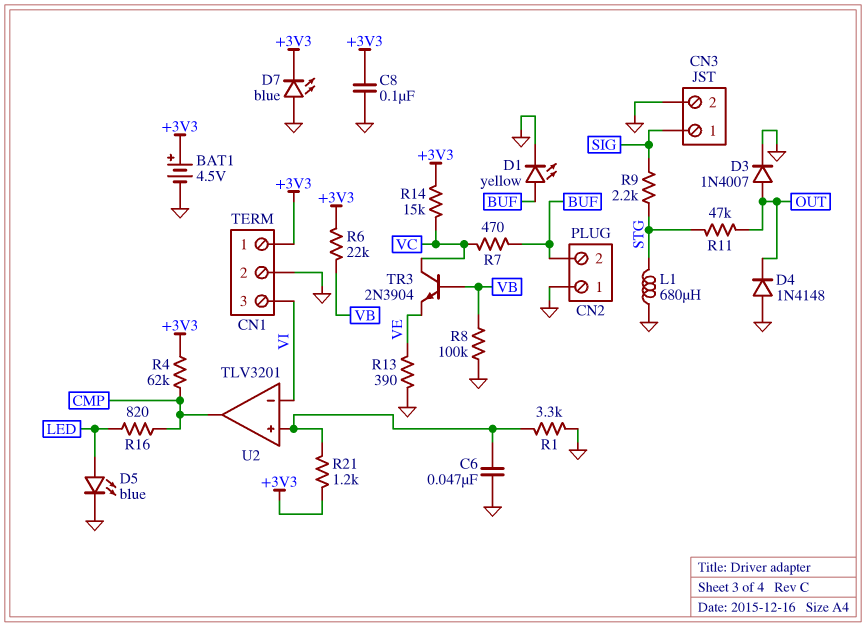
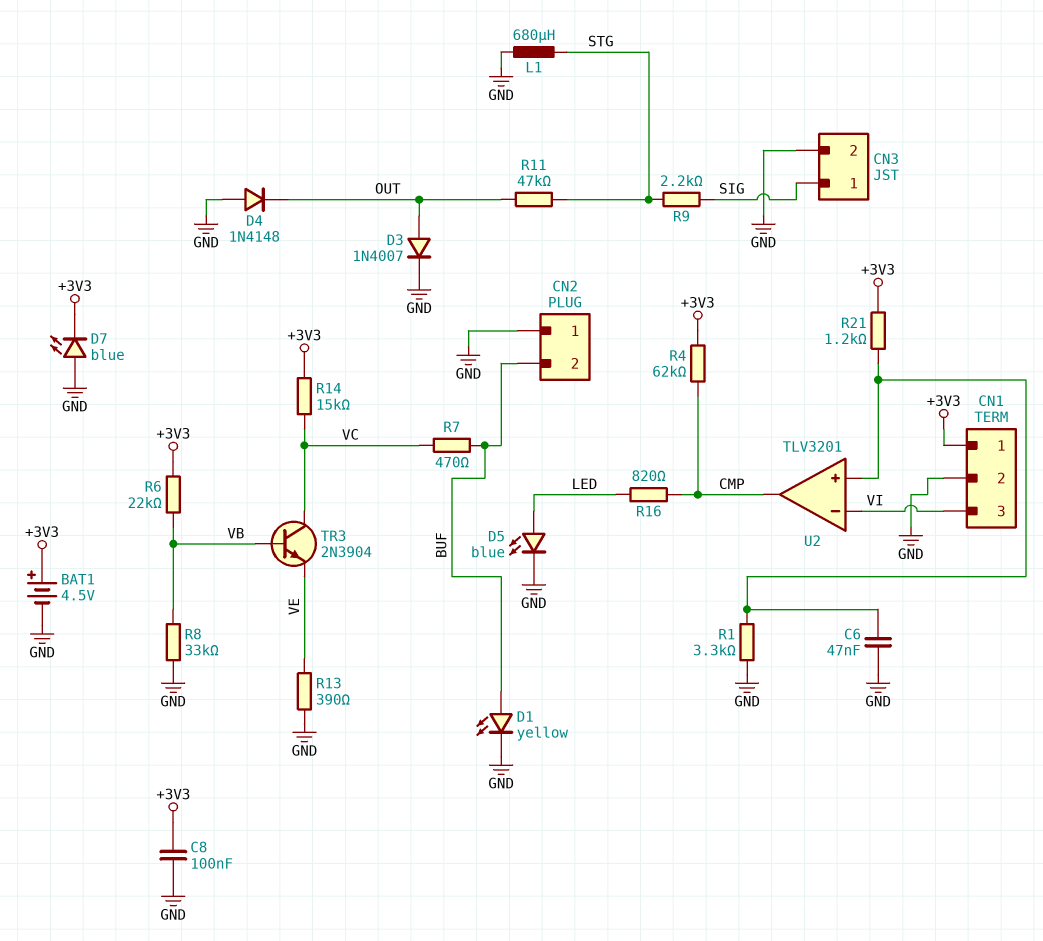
R8: 100k (GND, VB) -> 33k (GND, VB)

